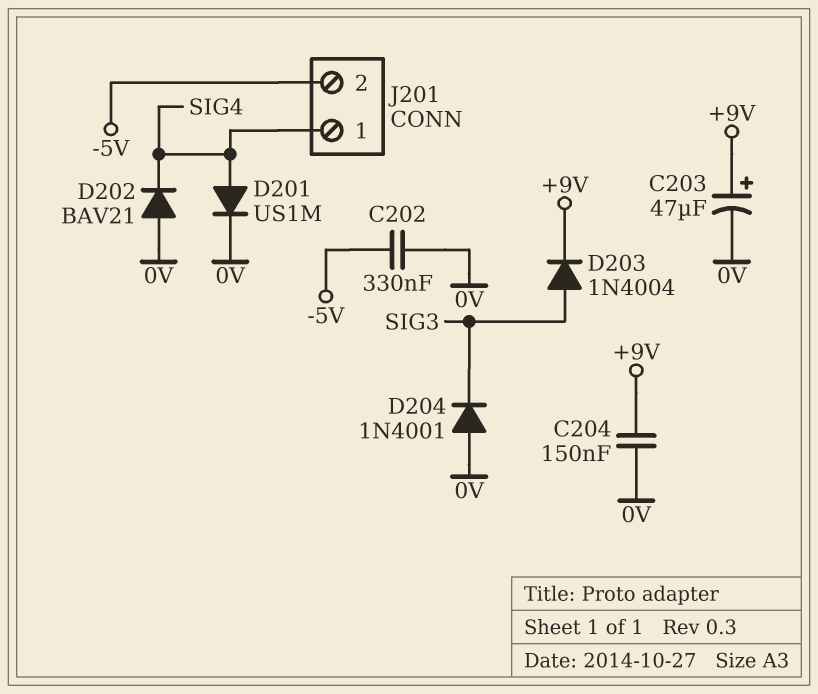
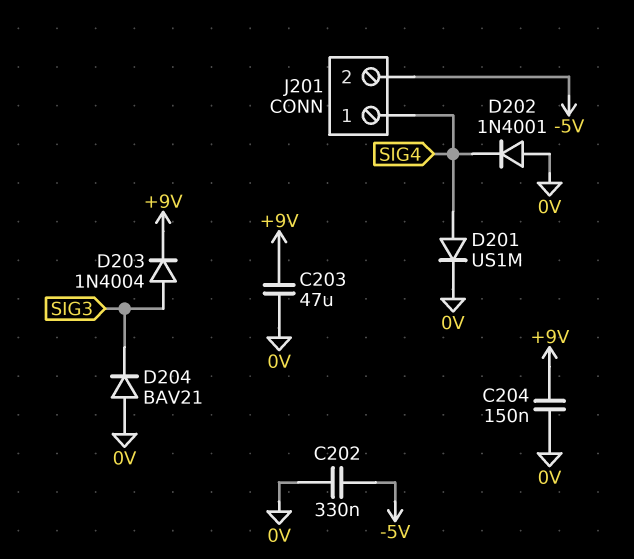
C203: 47uF (plus +9V, minus 0V) -> 47uF (+9V, 0V)
D202: diode BAV21 (A 0V, K SIG4) -> diode 1N4001 (A 0V, K SIG4)
D204: diode 1N4001 (A 0V, K SIG3) -> diode BAV21 (A 0V, K SIG3)

